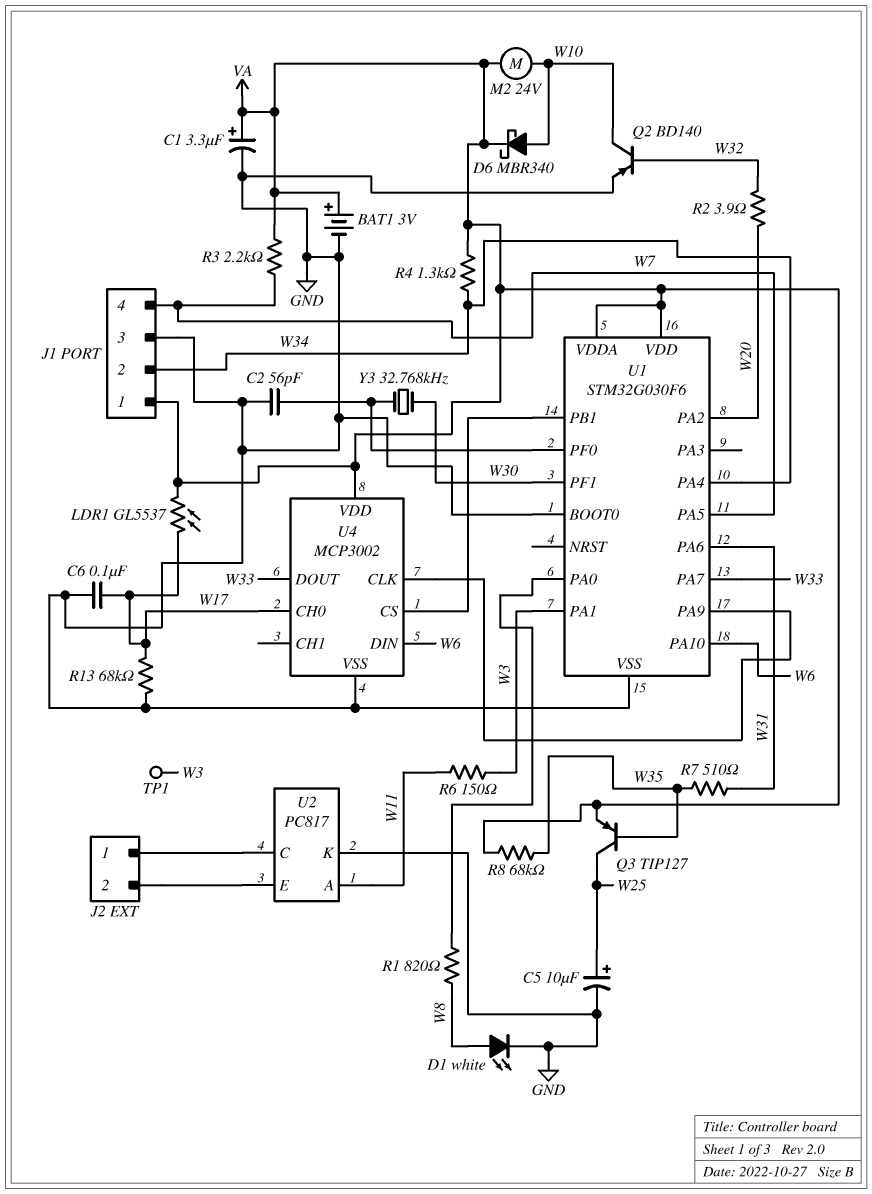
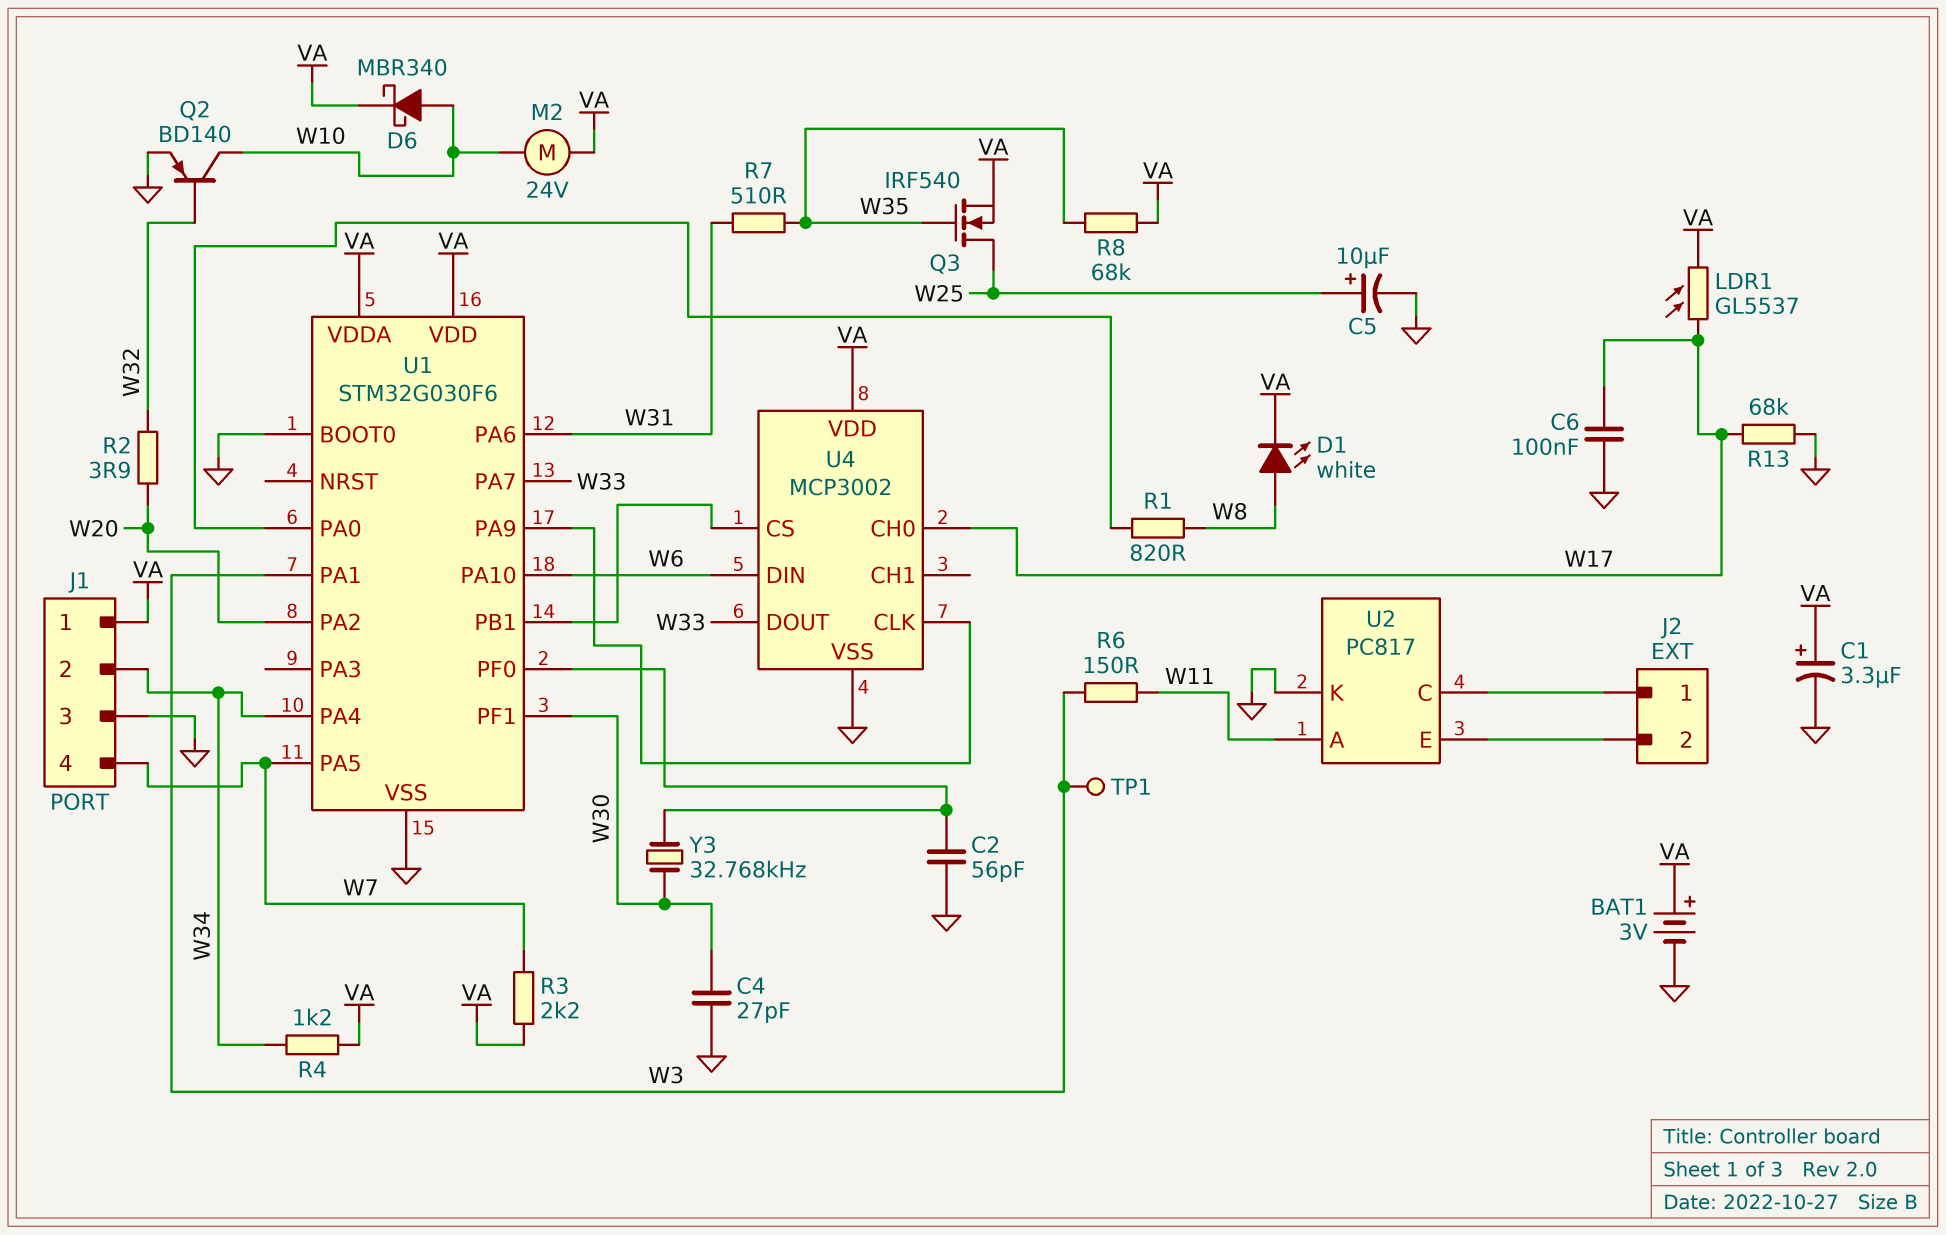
C4: none -> 27pF (GND, W30)
D1: LED white (A W8, K GND) -> LED white (A W8, K VA)
Q3: PNP TIP127 (B W35, C W25, E VA) -> NMOS IRF540 (G W35, D W25, S VA)
R4: 1.3k (VA, W34) -> 1.2k (VA, W34)

